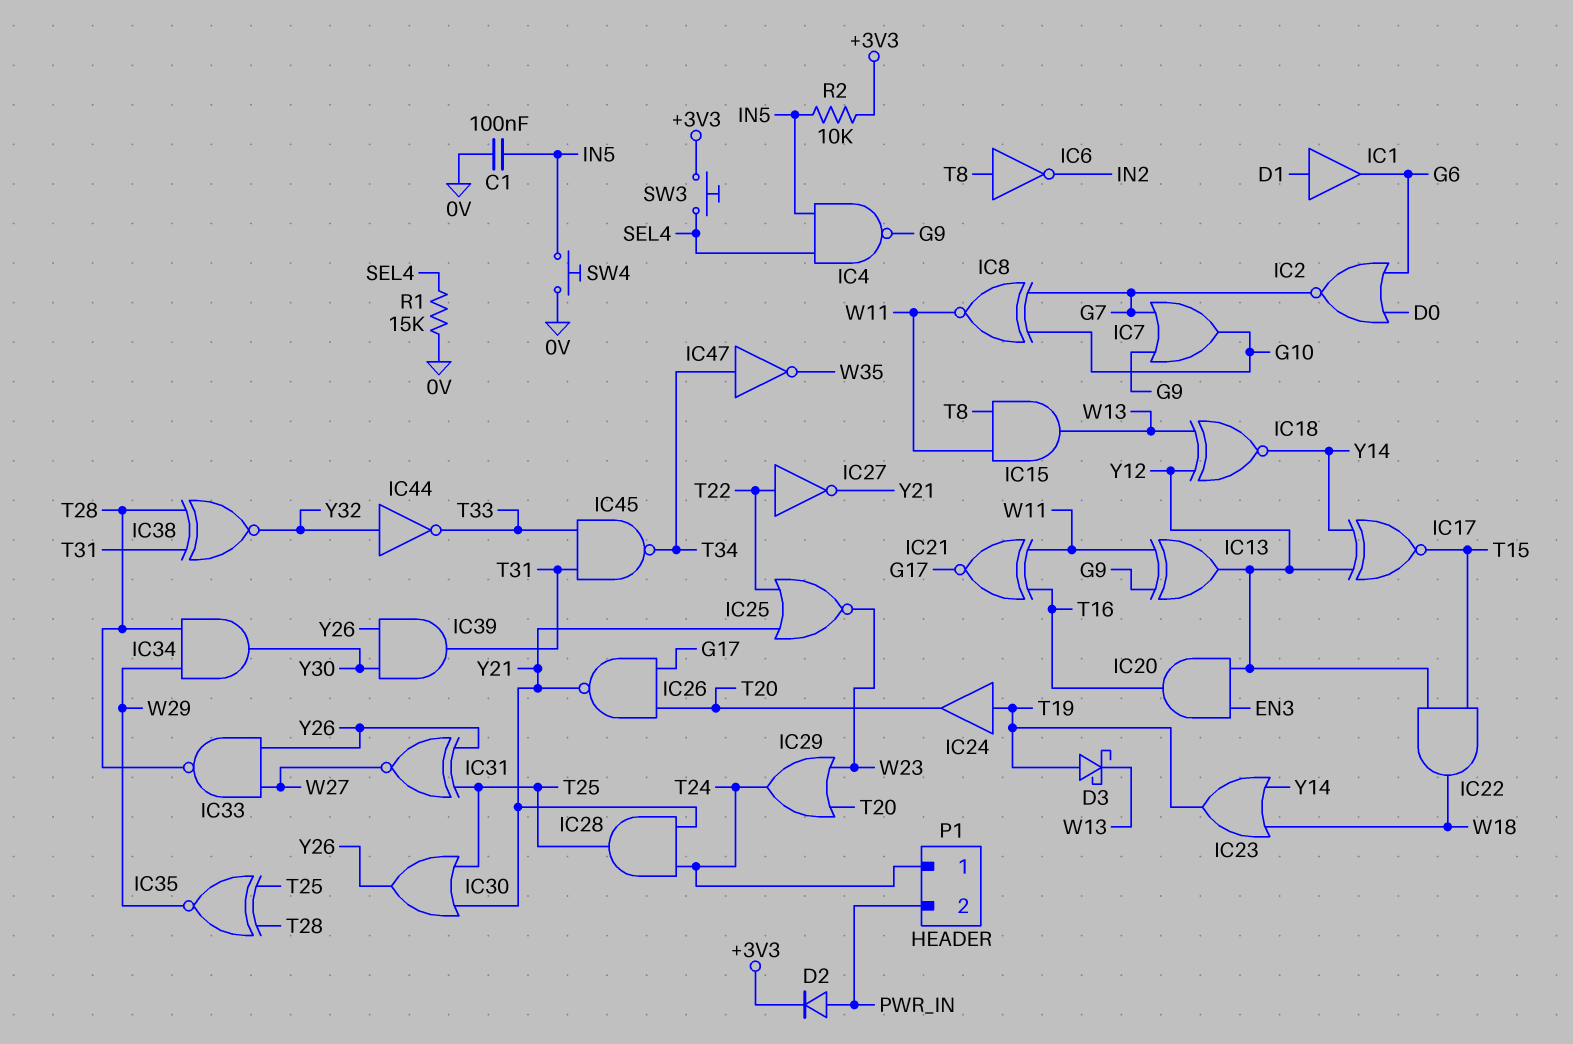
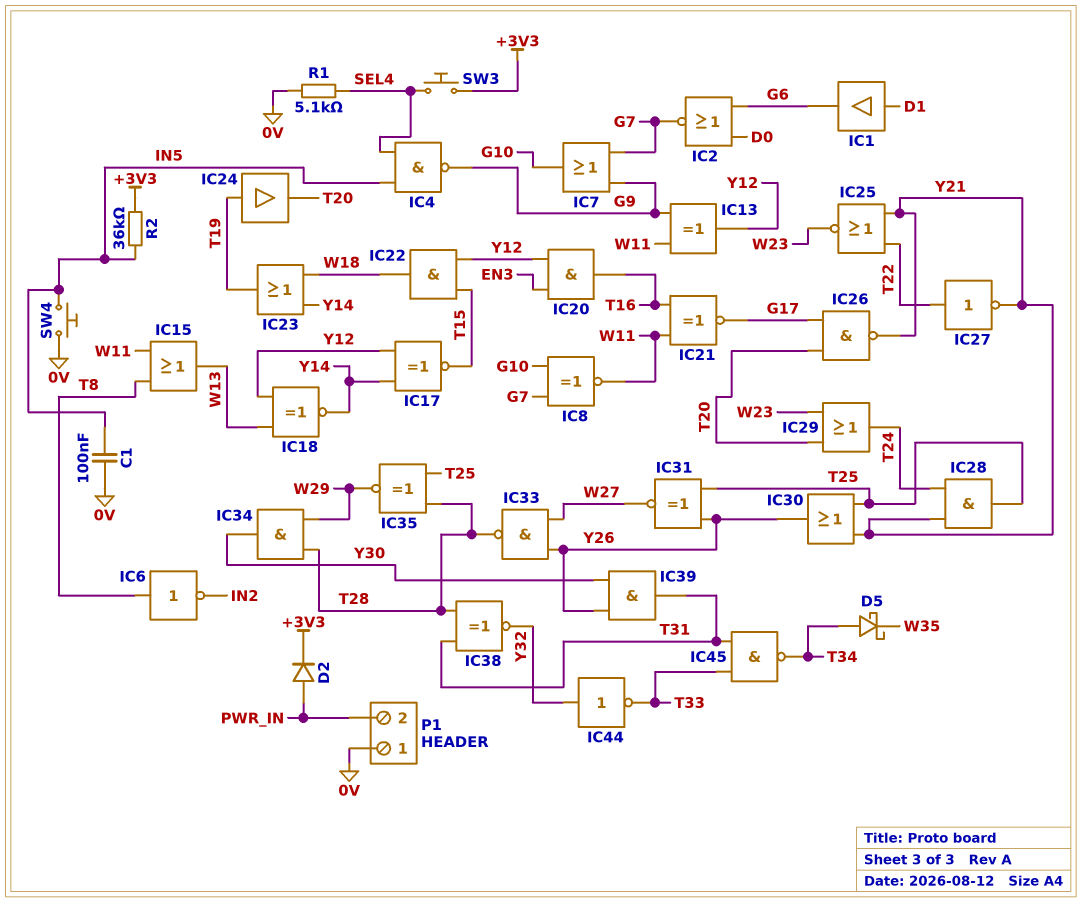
D3: schottky (A T19, K W13) -> none
D5: none -> schottky (A T34, K W35)
IC15: AND (in T8, in W11, out W13) -> OR (in T8, in W11, out W13)
IC47: NOT (in T34, out W35) -> none
P1 pin 1: T24 -> 0V
R1: 15k (0V, SEL4) -> 5.1k (0V, SEL4)
R2: 10k (+3V3, IN5) -> 36k (+3V3, IN5)

